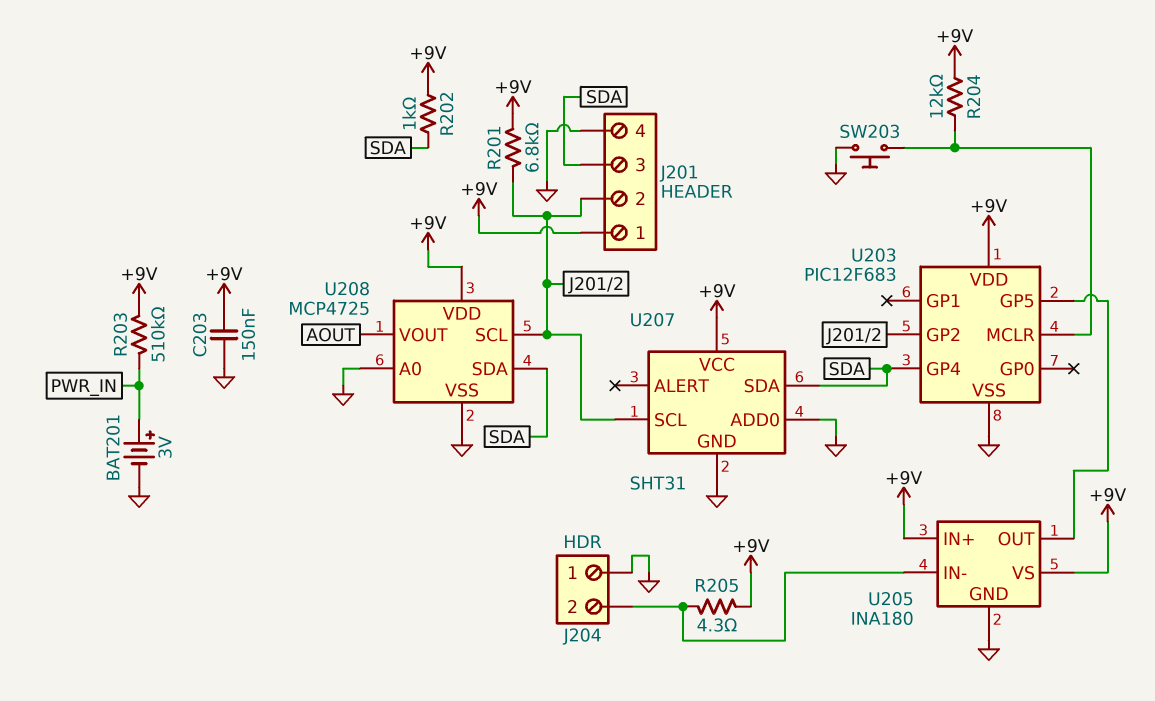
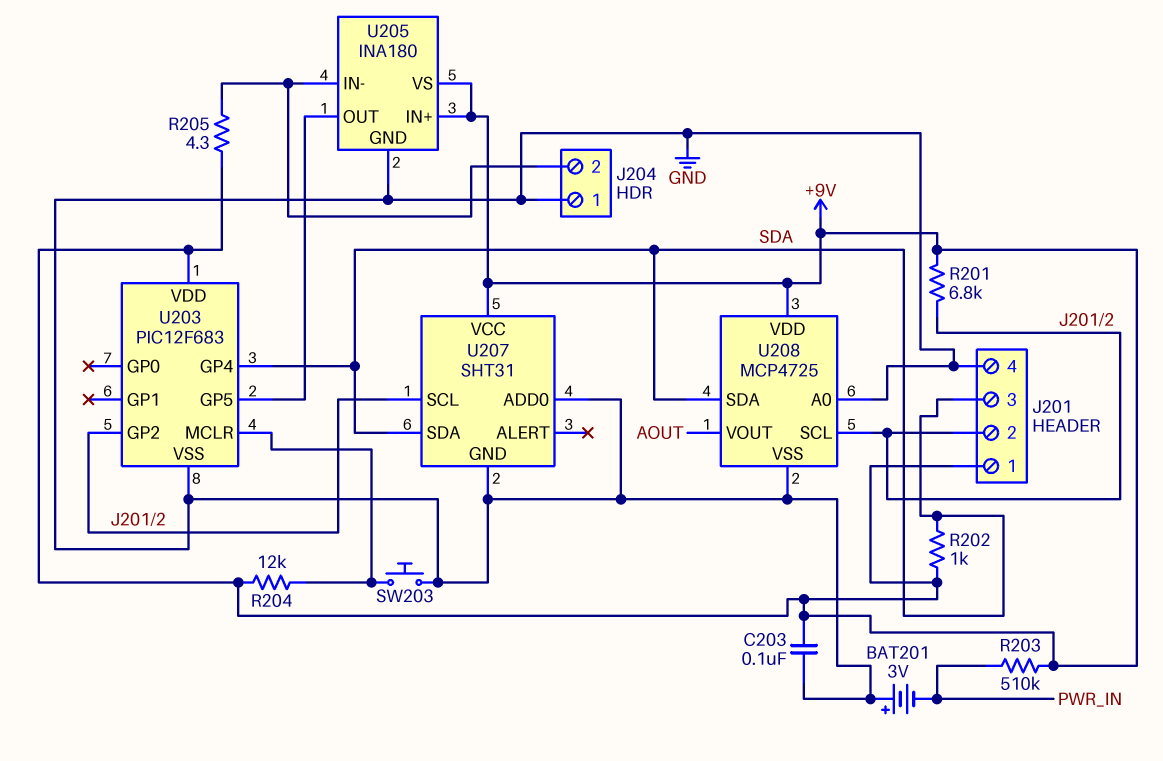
BAT201: 3V (plus PWR_IN, minus GND) -> 3V (plus GND, minus PWR_IN)
C203: 150nF (+9V, GND) -> 100nF (+9V, GND)

